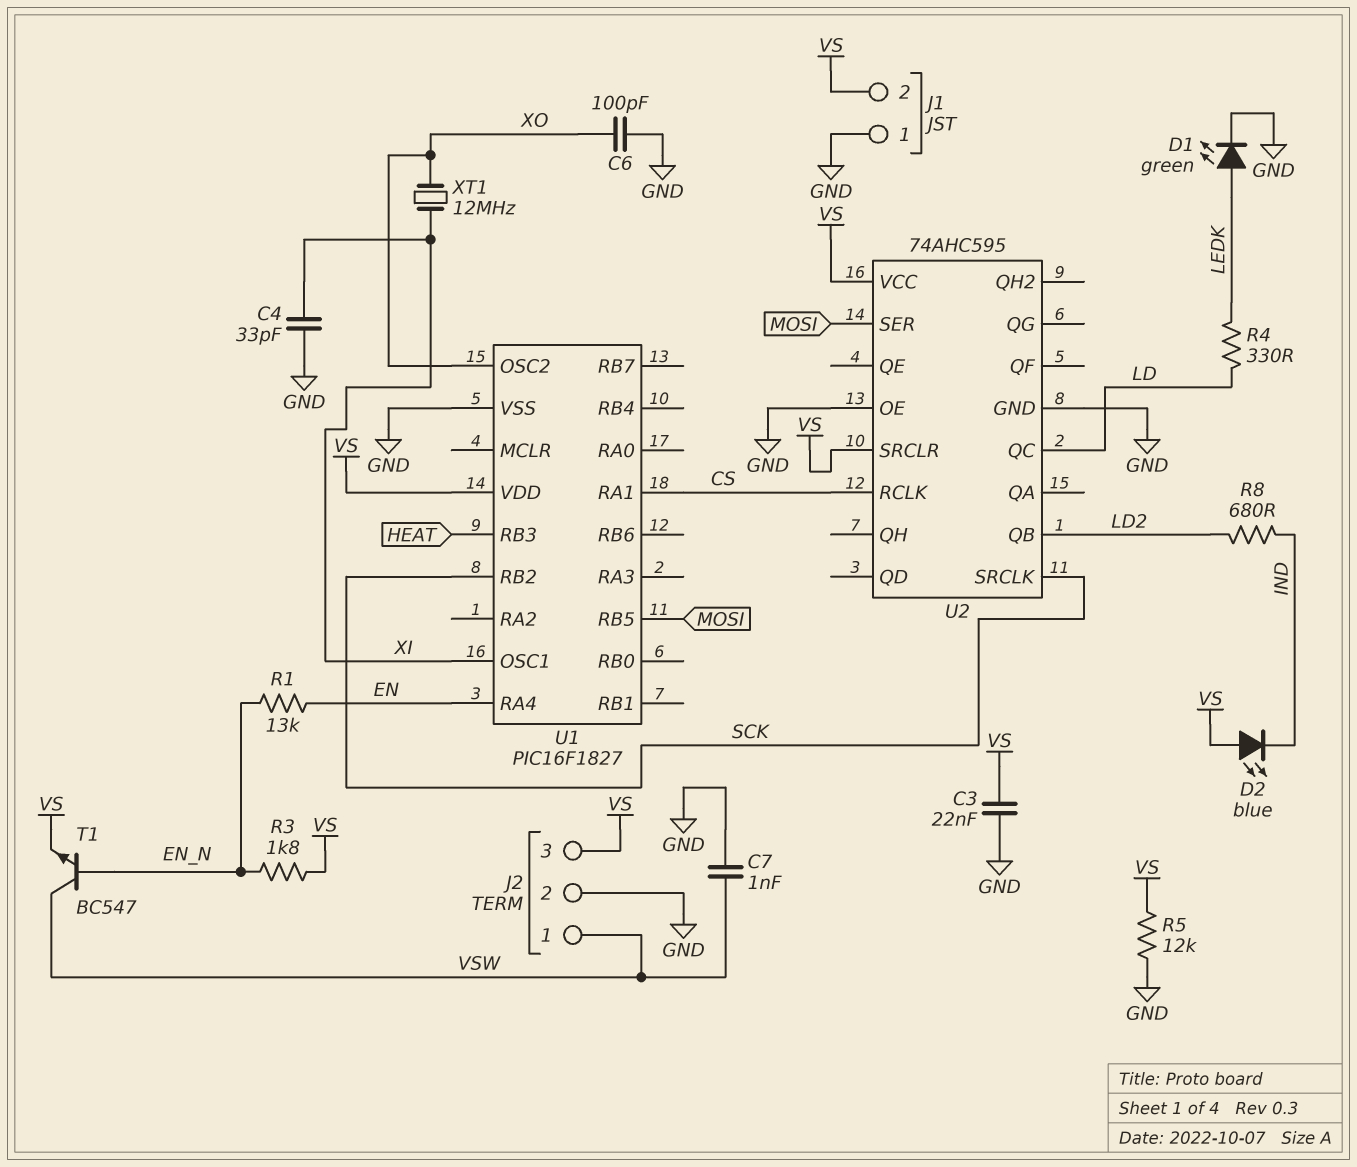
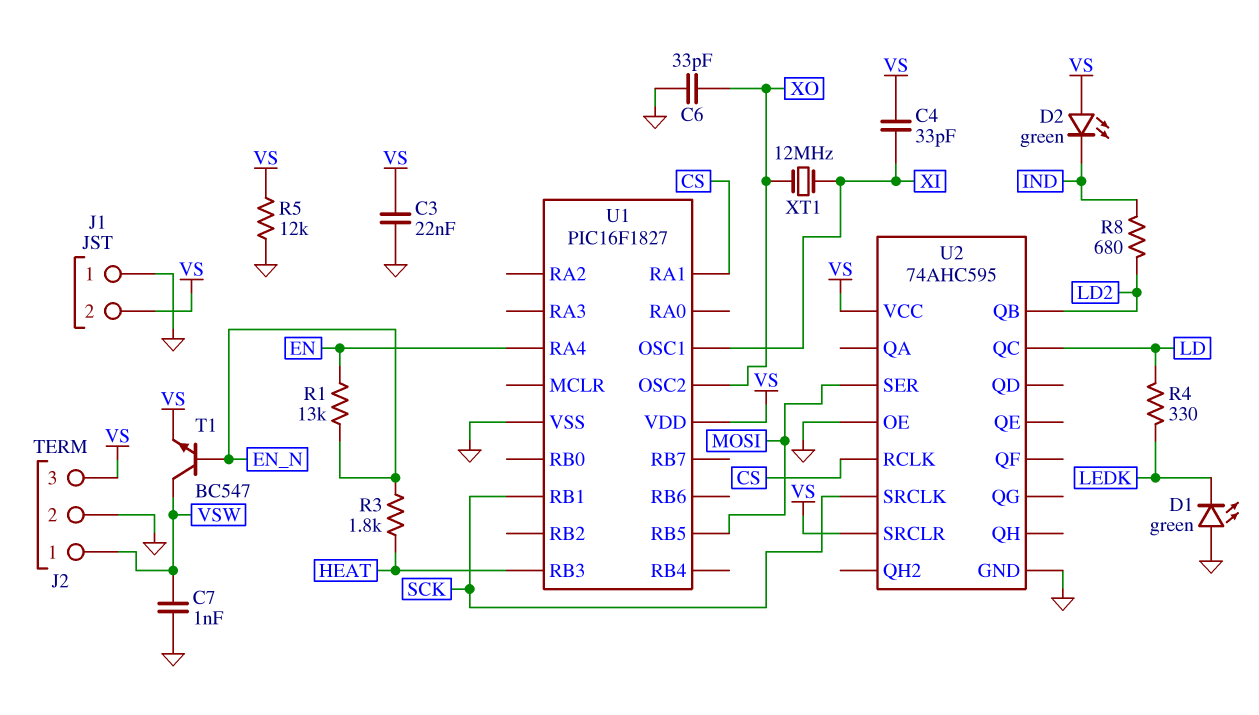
C4: 33pF (GND, XI) -> 33pF (VS, XI)
C6: 100pF (GND, XO) -> 33pF (GND, XO)
D1: LED green (A LEDK, K GND) -> LED green (A GND, K LEDK)
D2: LED blue (A VS, K IND) -> LED green (A VS, K IND)
R3: 1.8k (EN_N, VS) -> 1.8k (EN_N, HEAT)
U1 pin RB1: none -> SCK
U1 pin RB2: SCK -> none

